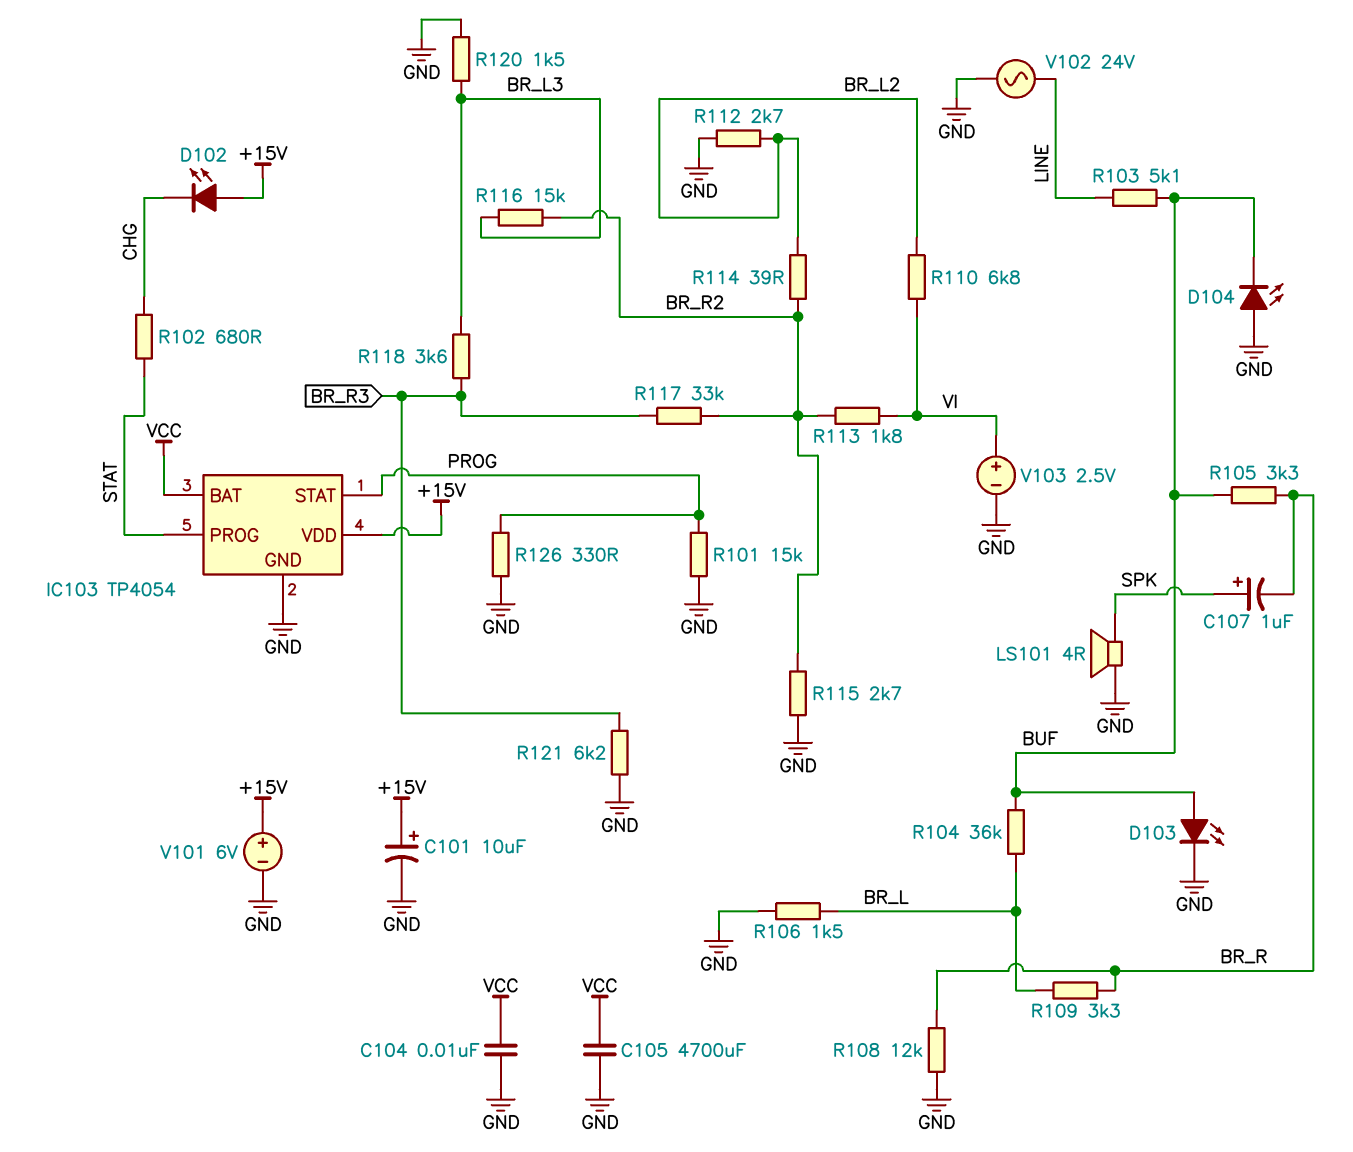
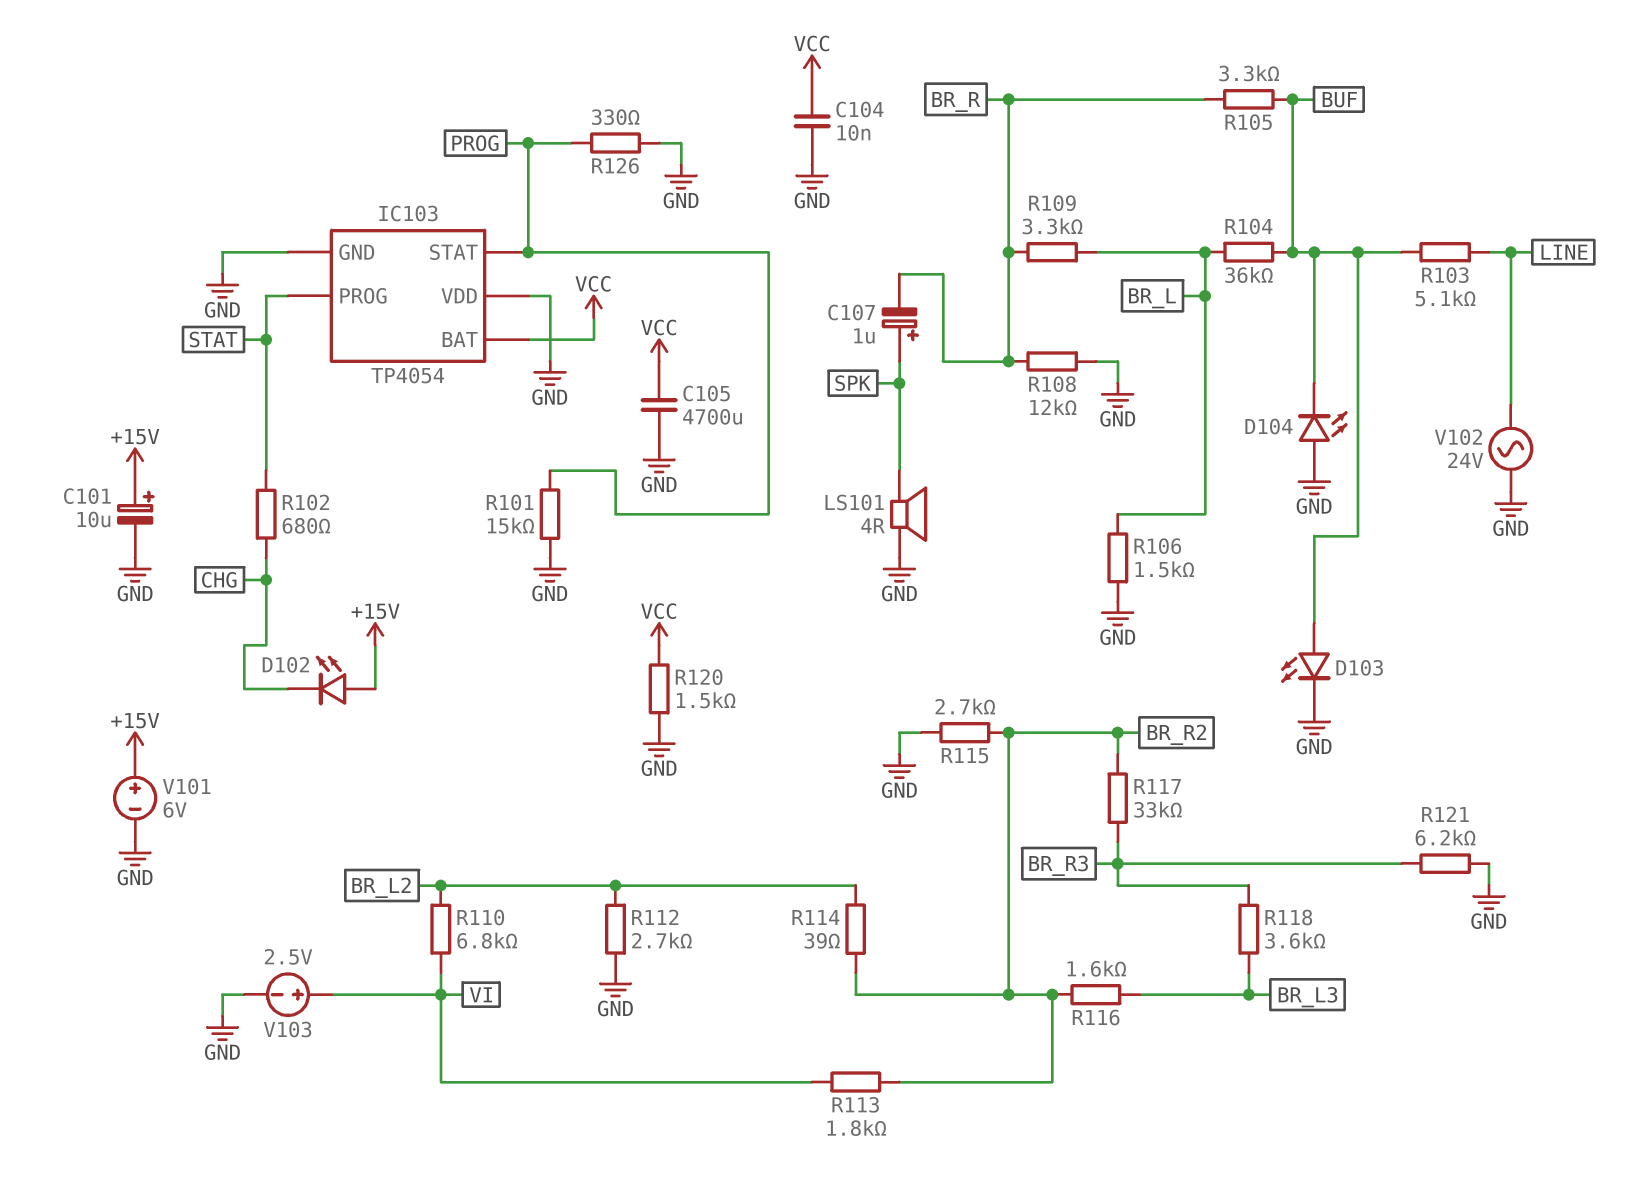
IC103 pin VDD: +15V -> GND
R116: 15k (BR_L3, BR_R2) -> 1.6k (BR_L3, BR_R2)
R120: 1.5k (BR_L3, GND) -> 1.5k (GND, VCC)

